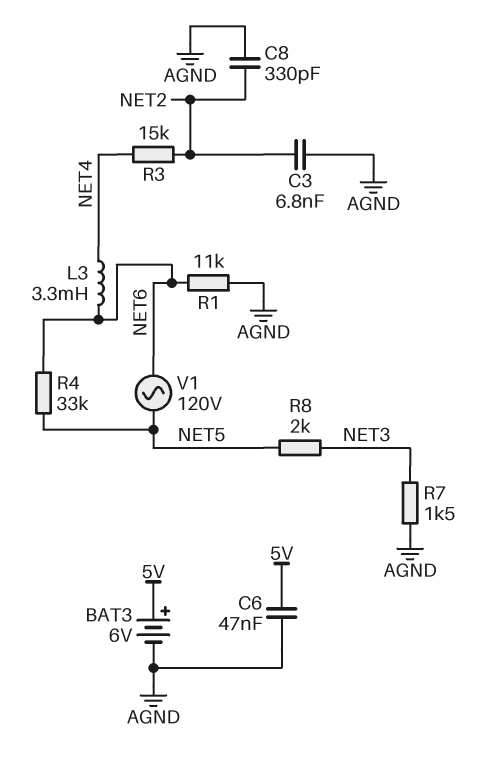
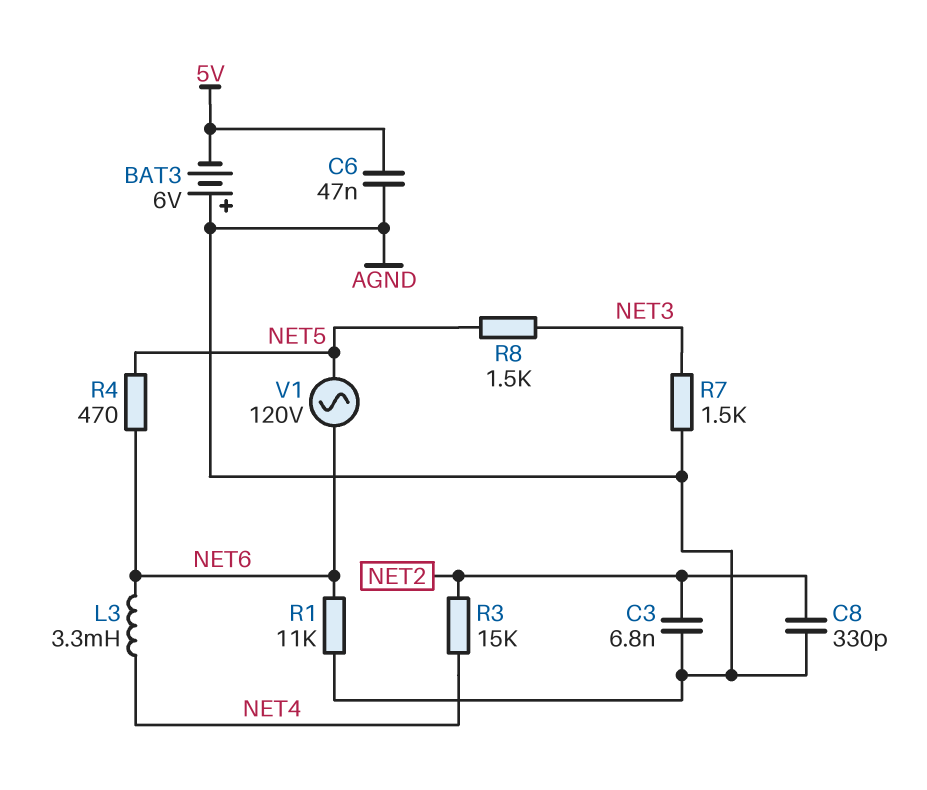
BAT3: 6V (plus 5V, minus AGND) -> 6V (plus AGND, minus 5V)
R4: 33k (NET5, NET6) -> 470 (NET5, NET6)
R8: 2k (NET3, NET5) -> 1.5k (NET3, NET5)

